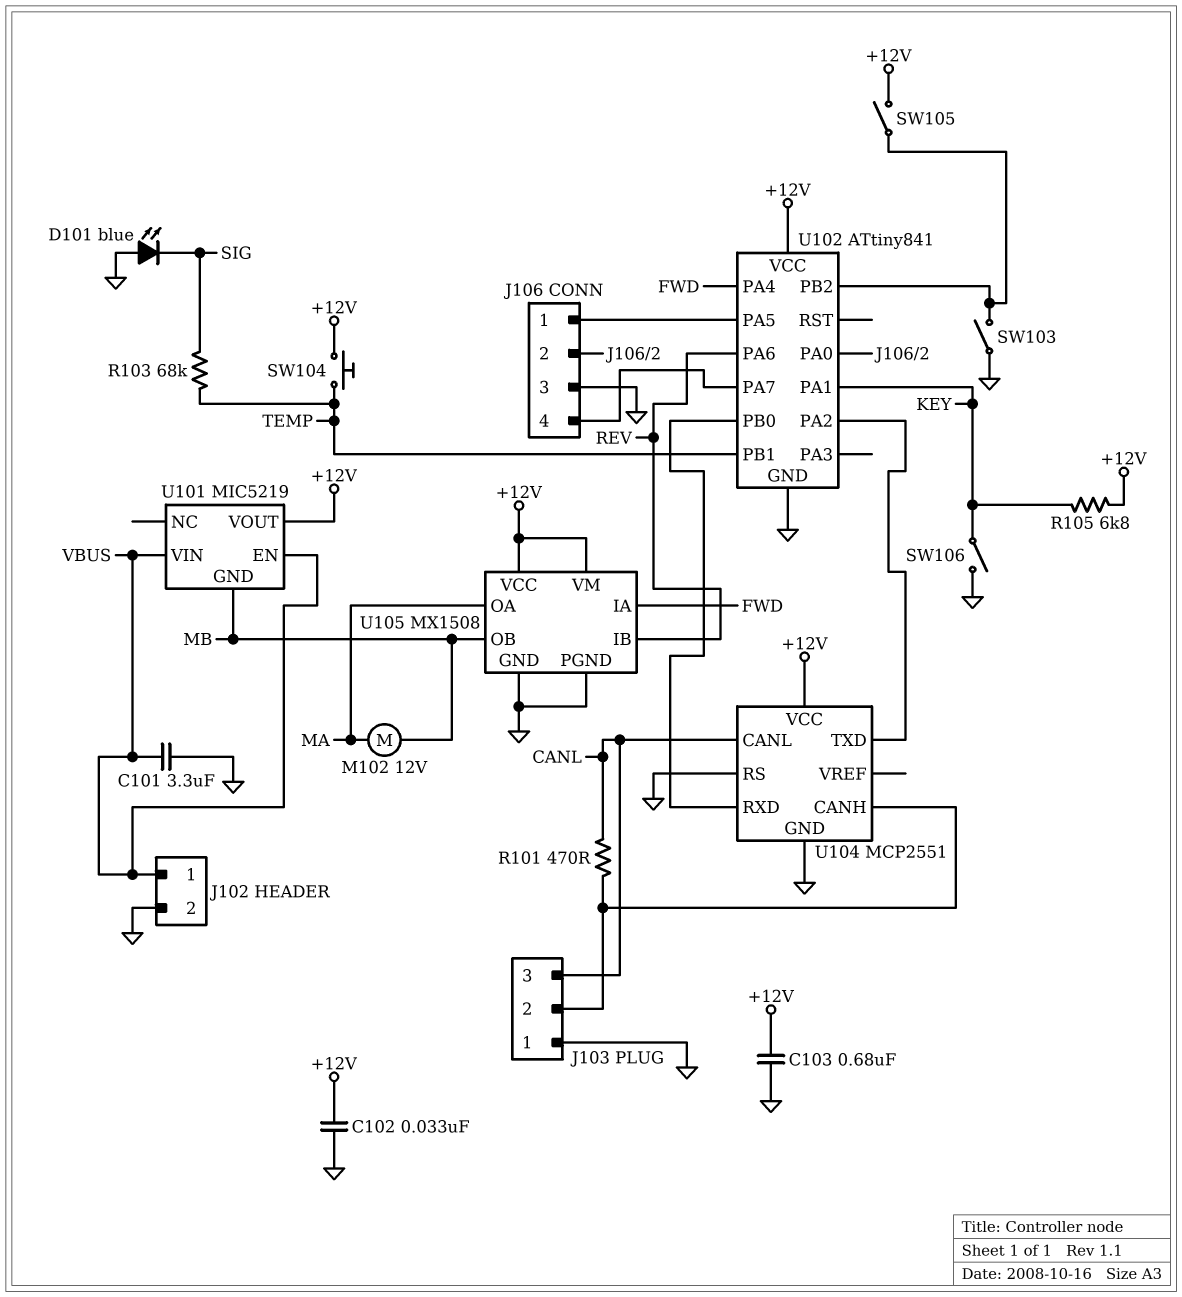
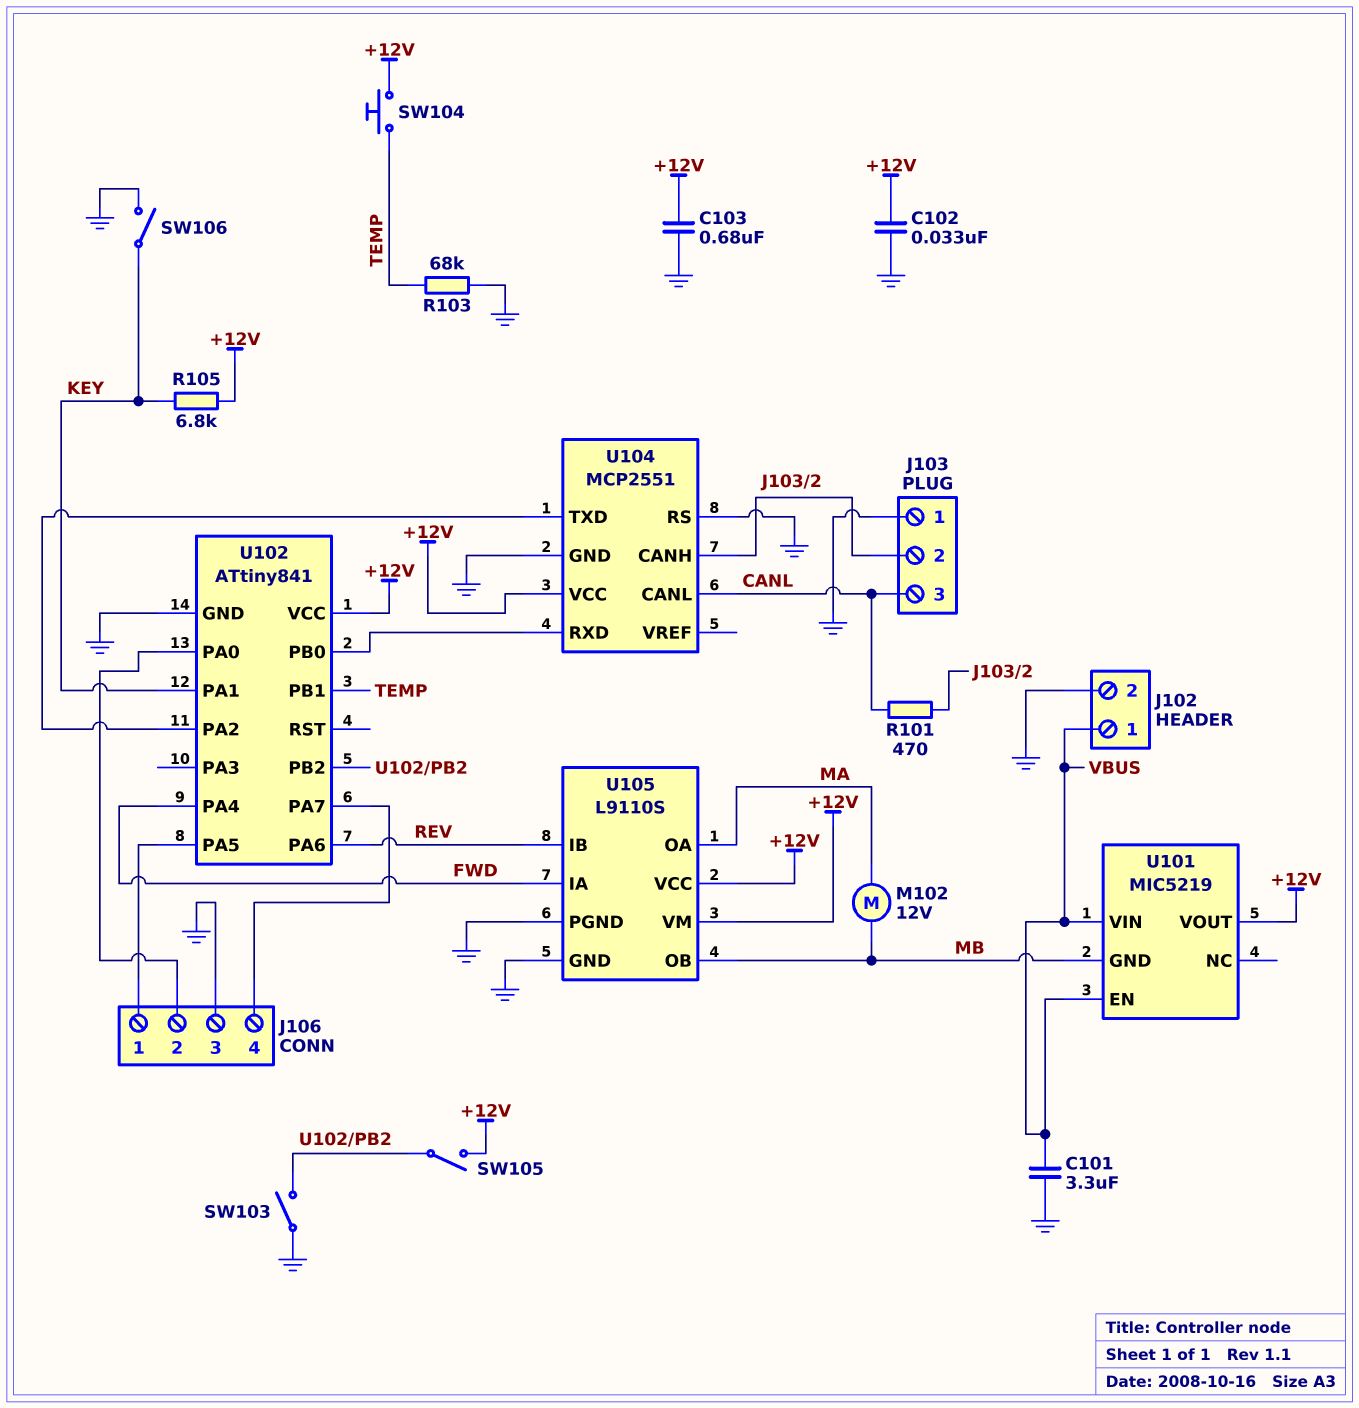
D101: LED blue (A GND, K SIG) -> none
R103: 68k (SIG, TEMP) -> 68k (GND, TEMP)
U105: MX1508 -> L9110S

